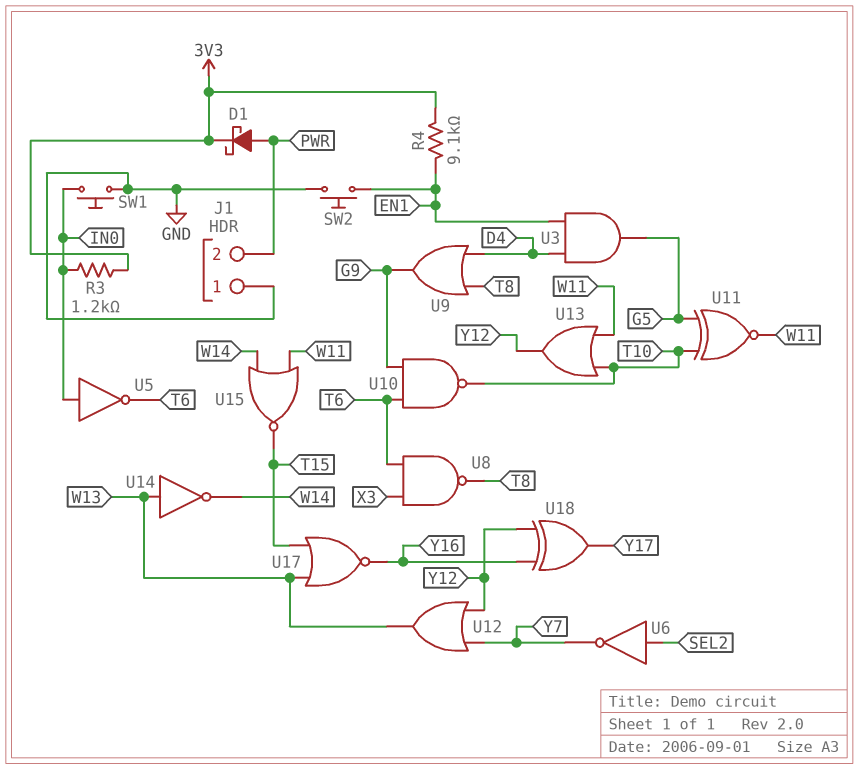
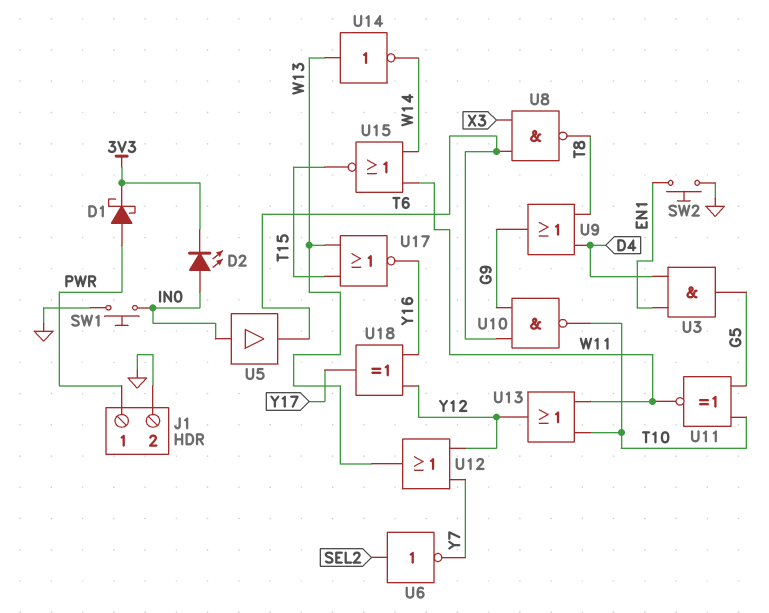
D2: none -> LED (A IN0, K 3V3)
J1 pin 1: GND -> PWR
J1 pin 2: PWR -> GND
R3: 1.2k (3V3, IN0) -> none
R4: 9.1k (3V3, EN1) -> none
U5: NOT (in IN0, out T6) -> buffer (in IN0, out T6)

